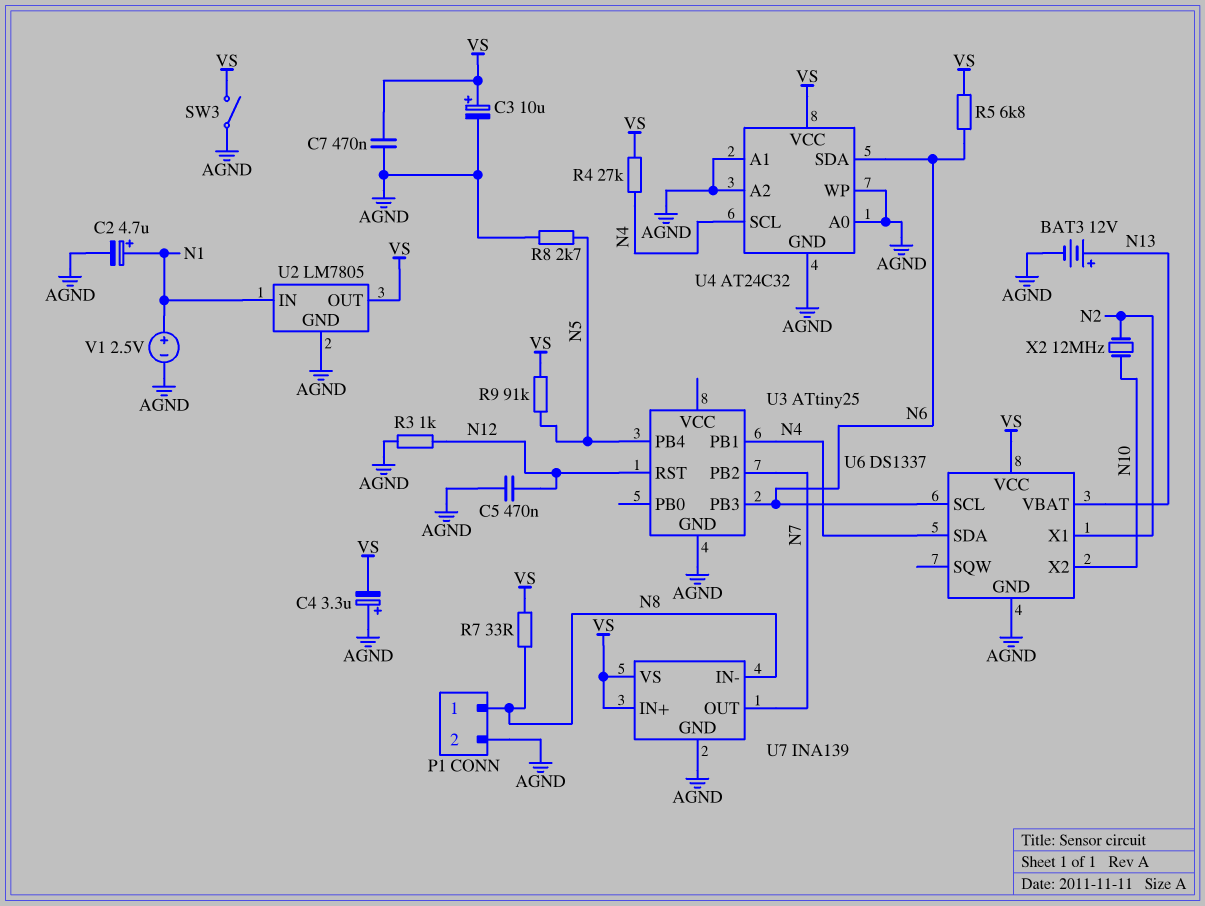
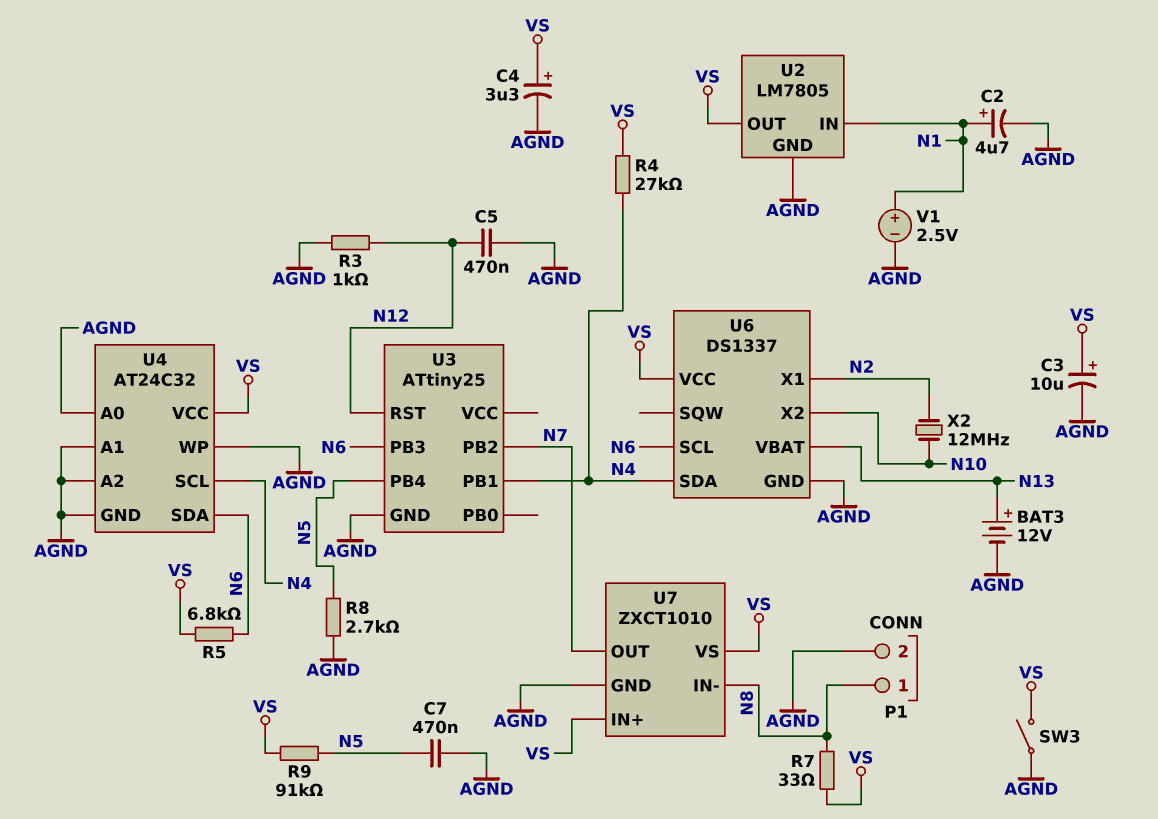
C4: 3.3uF (plus AGND, minus VS) -> 3.3uF (plus VS, minus AGND)
C7: 470nF (AGND, VS) -> 470nF (AGND, N5)
U7: INA139 -> ZXCT1010

